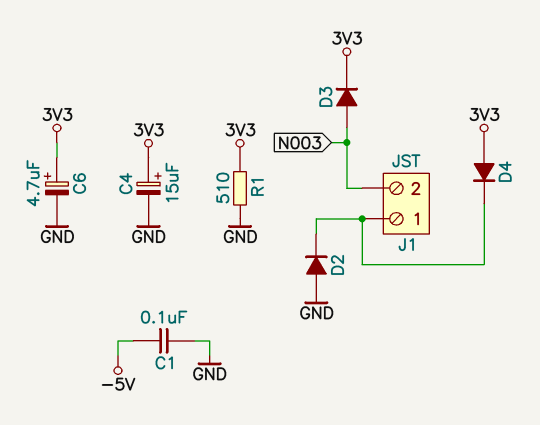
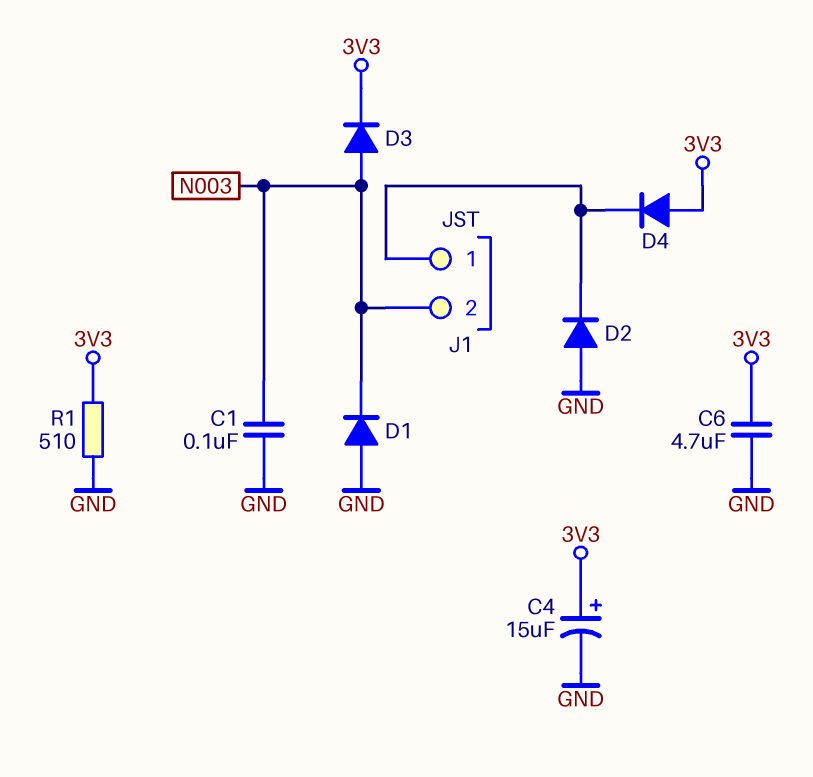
C1: 100nF (-5V, GND) -> 100nF (GND, N003)
C6: 4.7uF (plus 3V3, minus GND) -> 4.7uF (3V3, GND)
D1: none -> diode (A GND, K N003)

